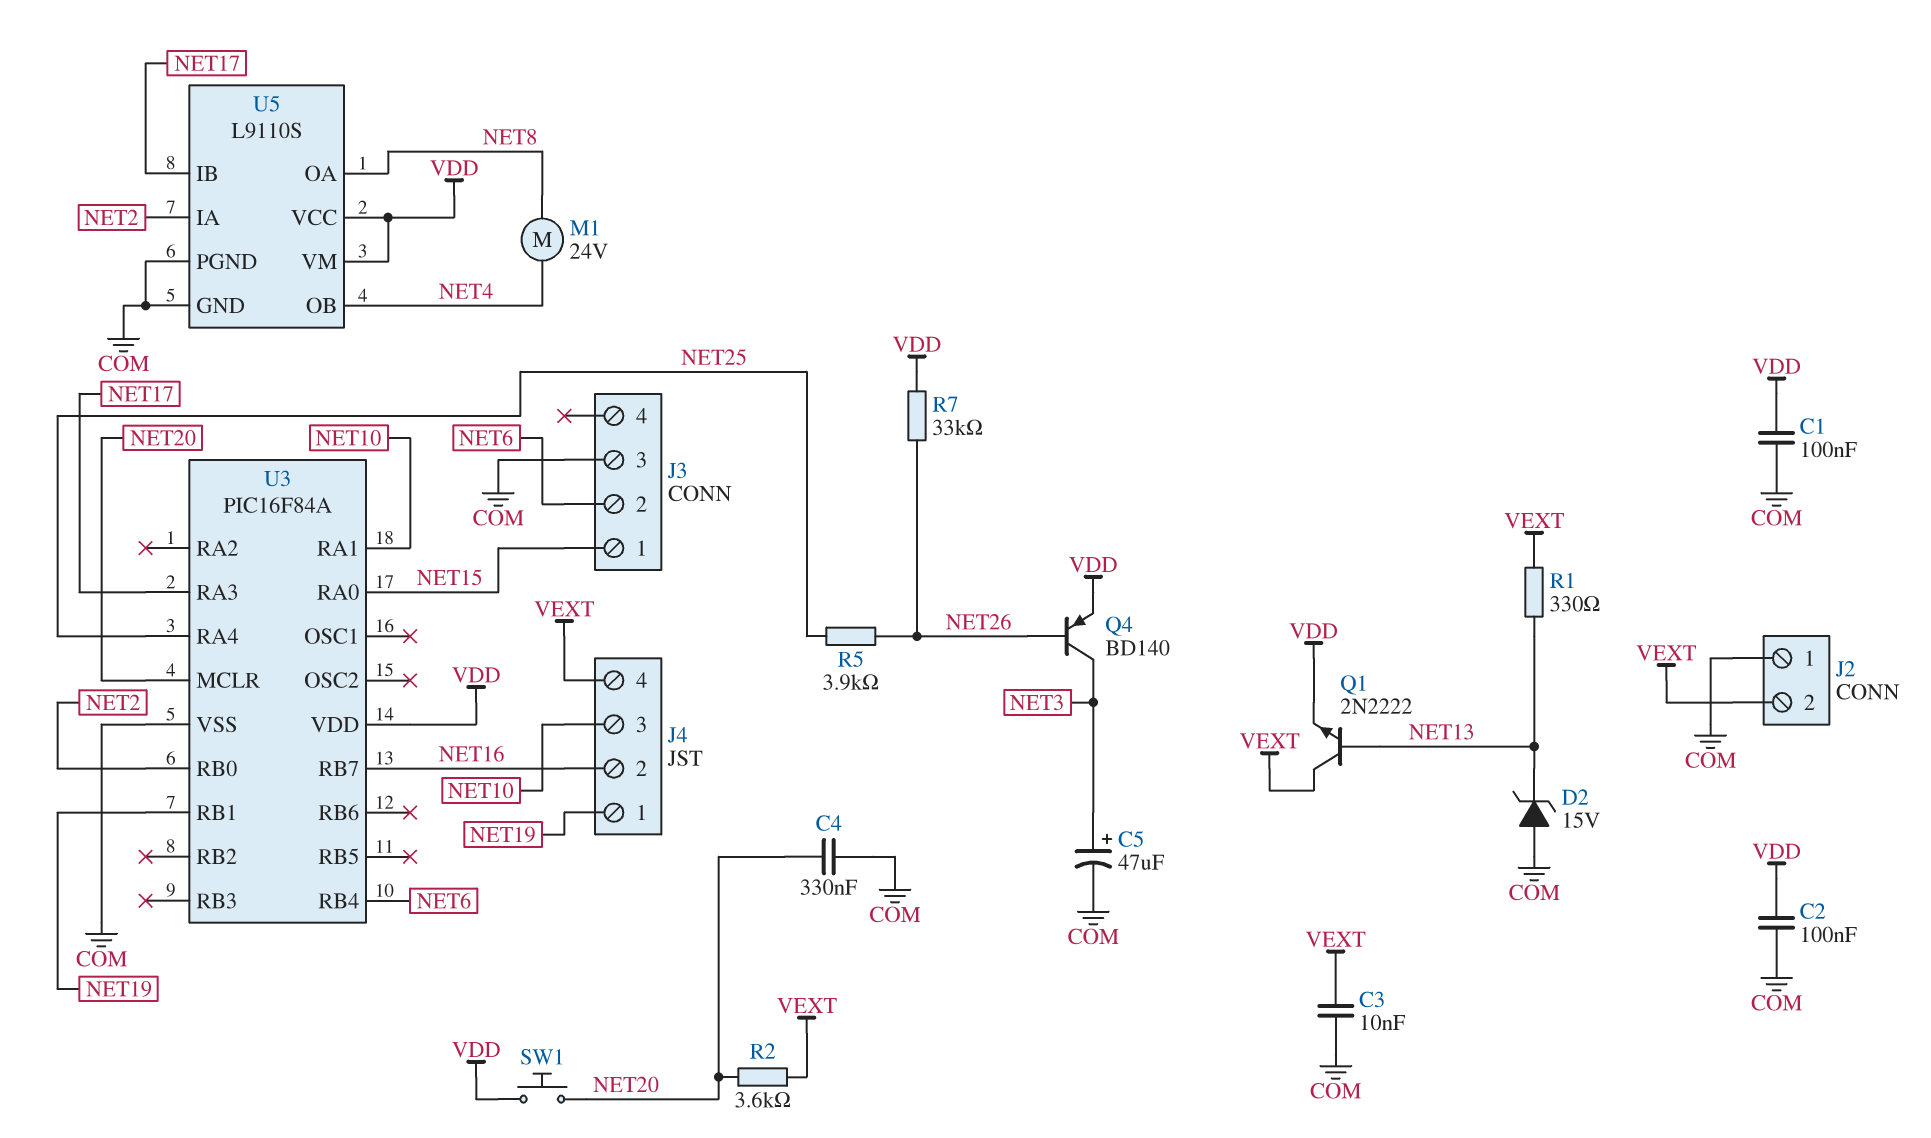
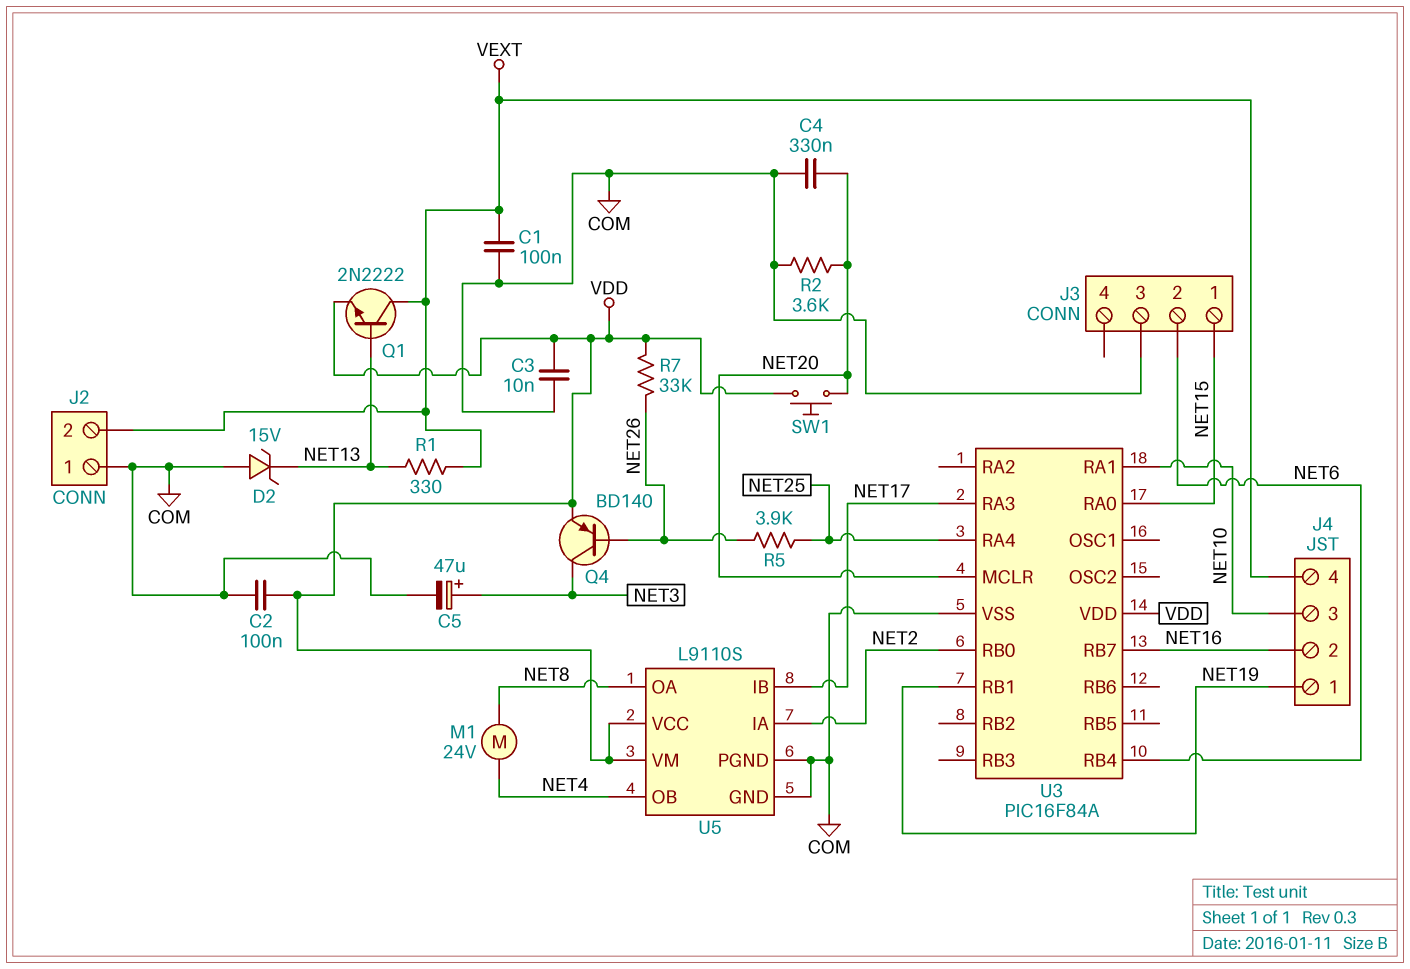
C1: 100nF (COM, VDD) -> 100nF (COM, VEXT)
C3: 10nF (COM, VEXT) -> 10nF (COM, VDD)
R2: 3.6k (NET20, VEXT) -> 3.6k (COM, NET20)

